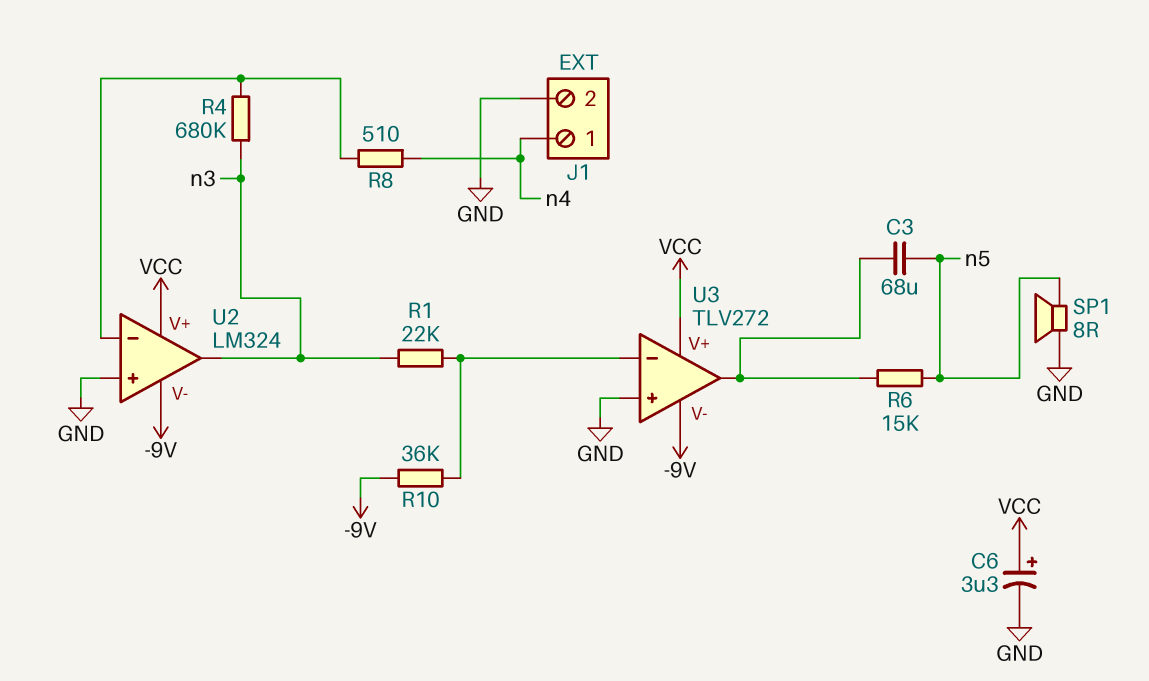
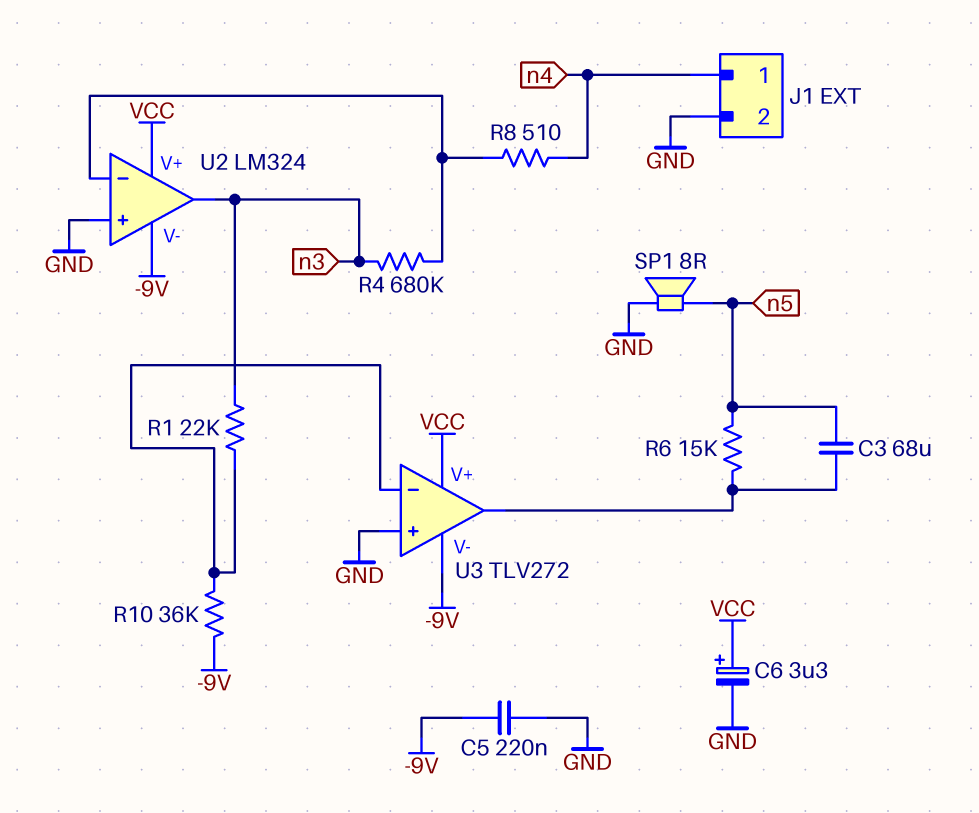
C5: none -> 220nF (-9V, GND)

